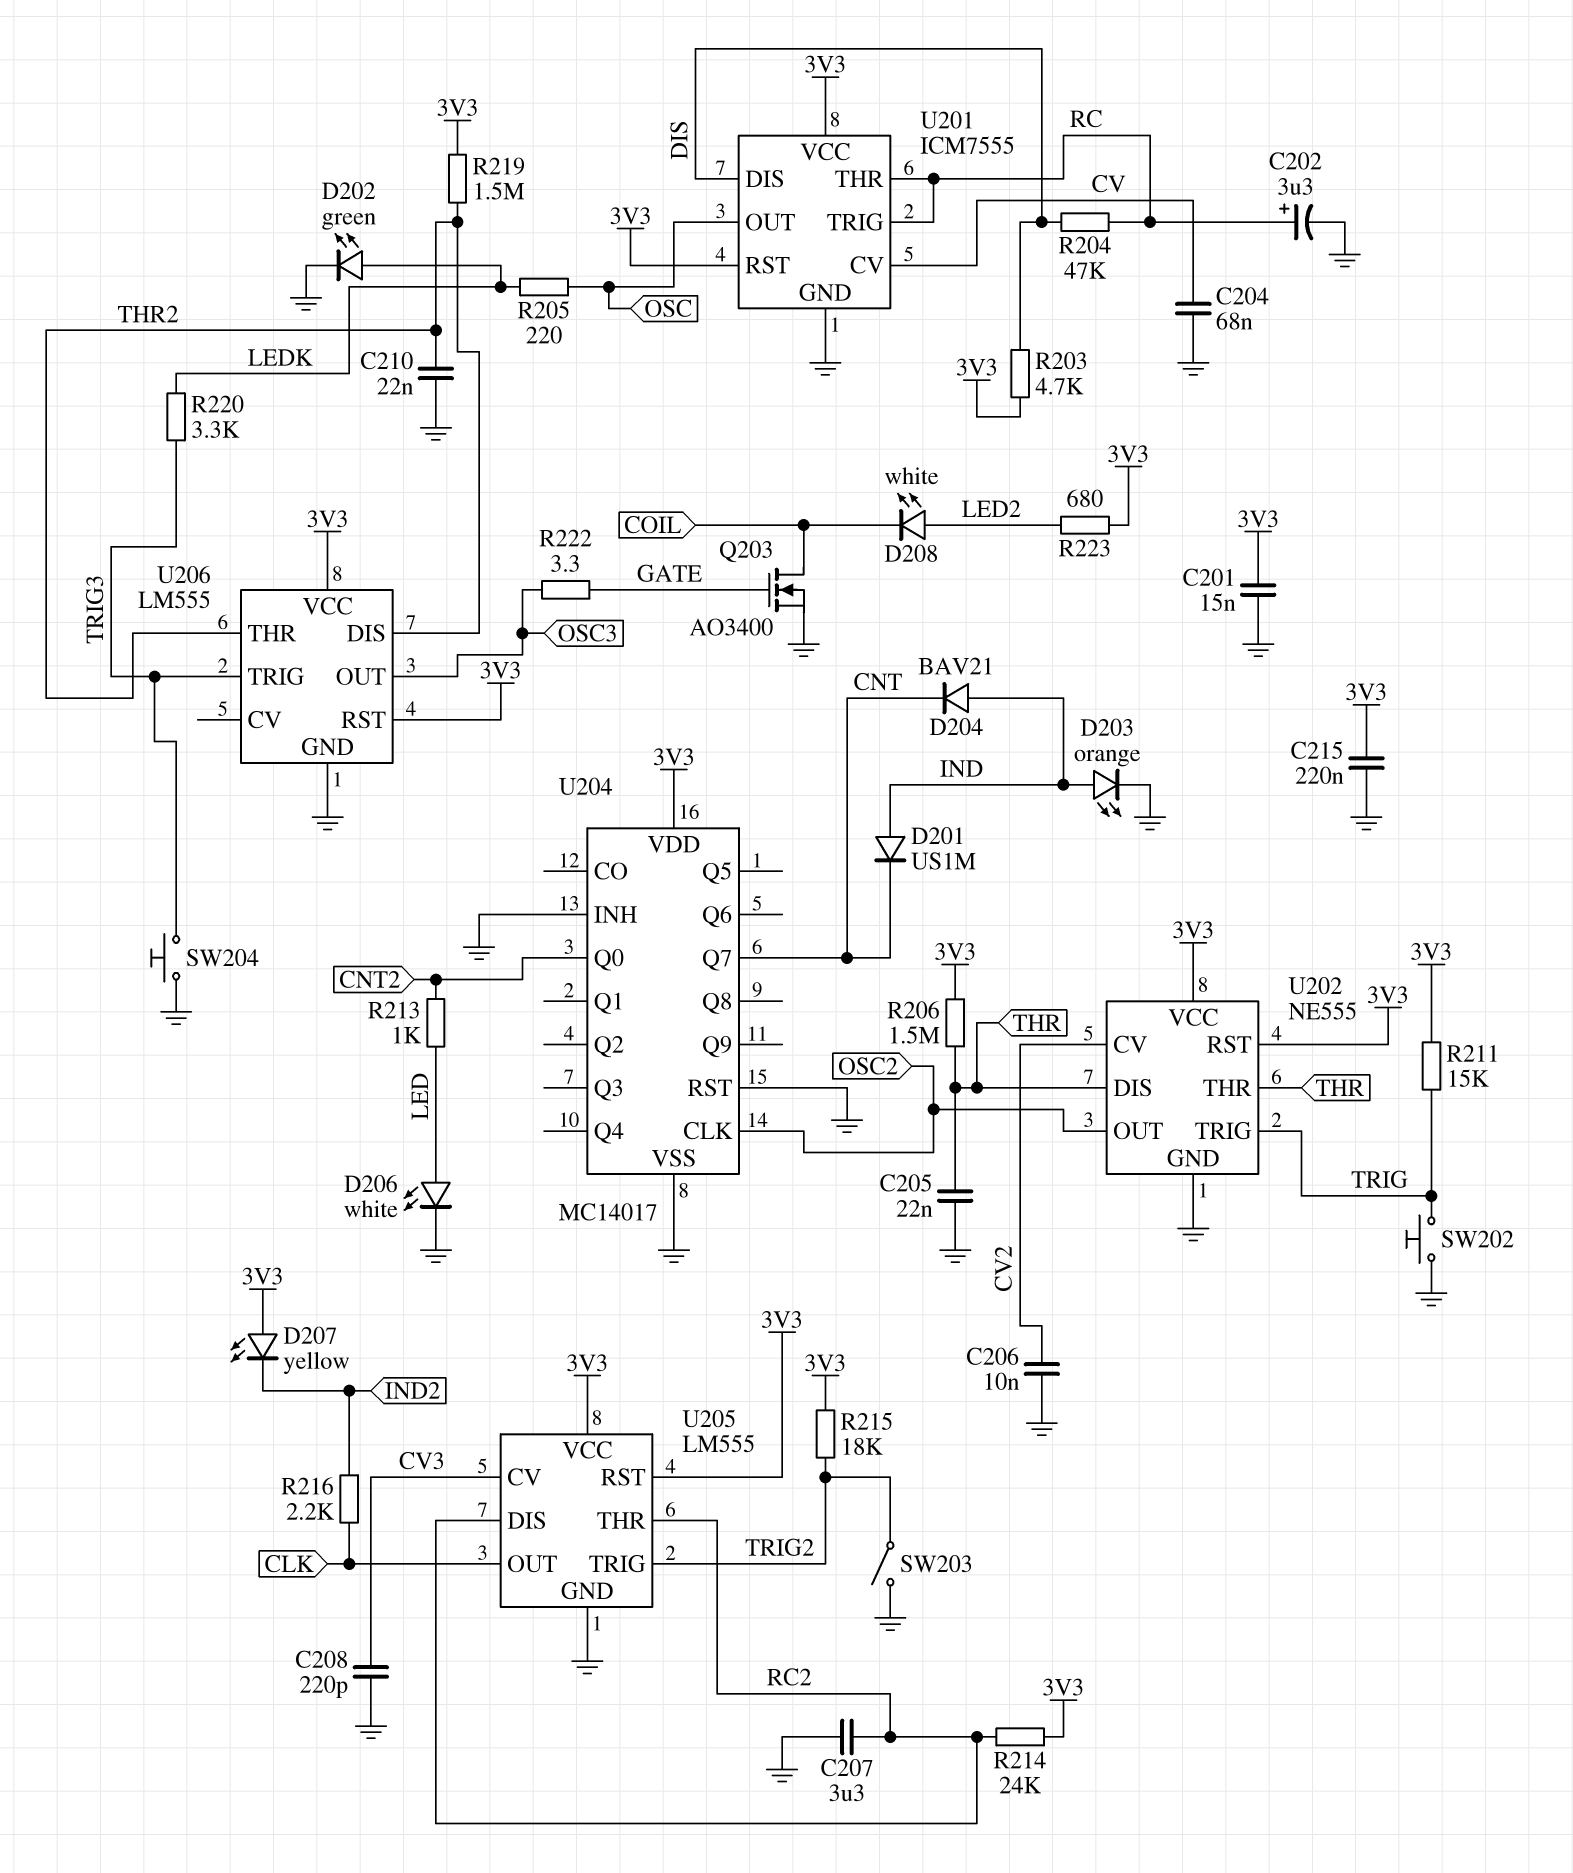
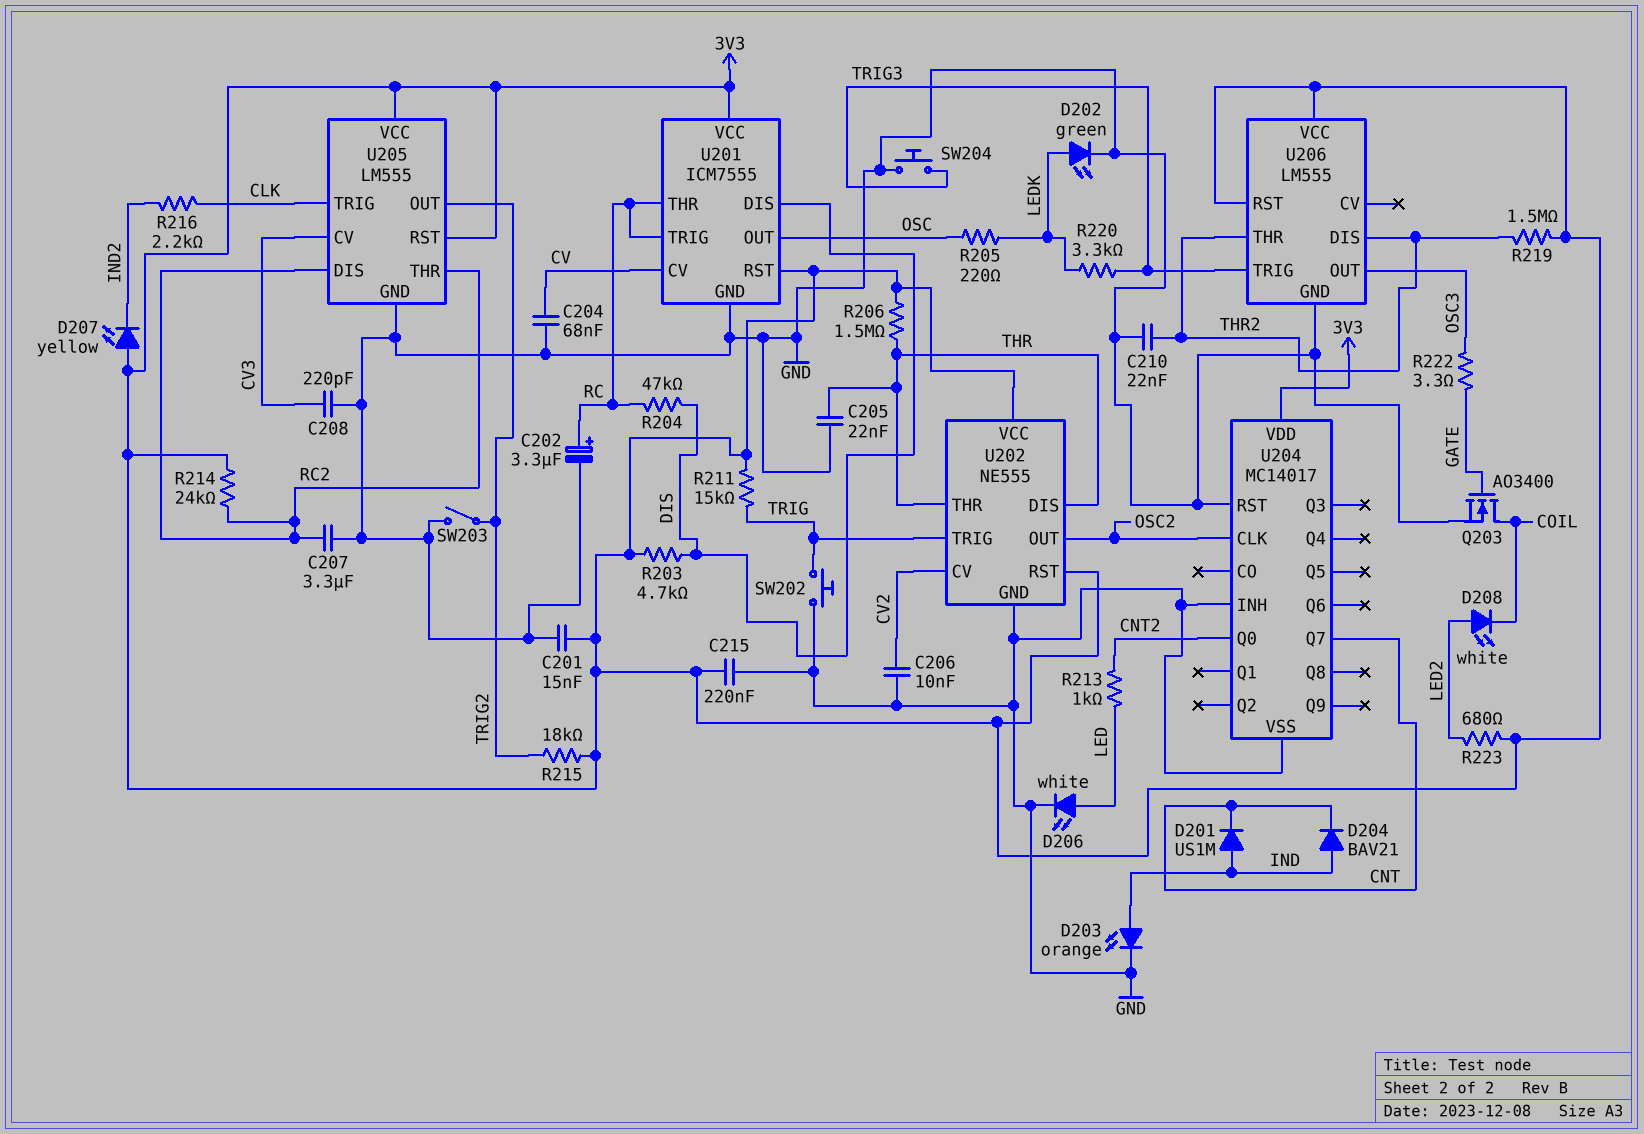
U205 pin OUT: CLK -> TRIG2
U205 pin TRIG: TRIG2 -> CLK

